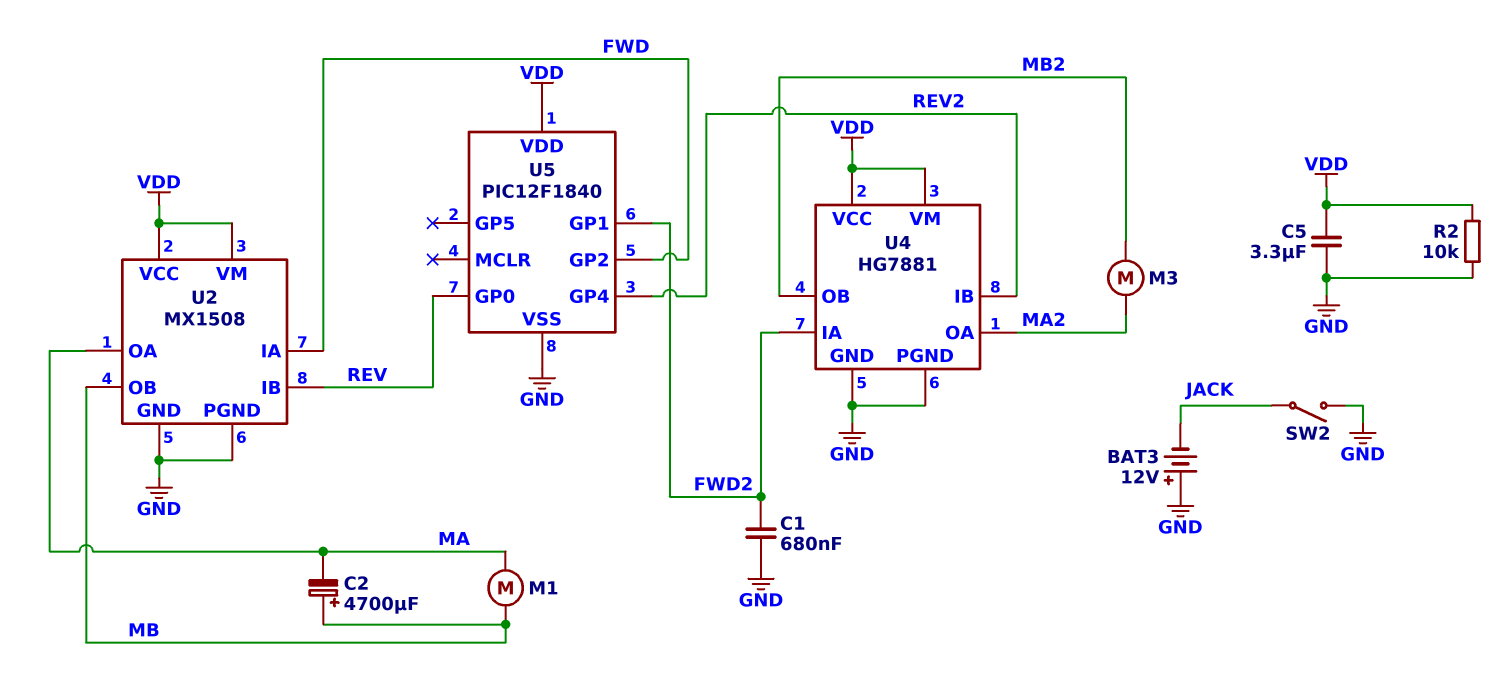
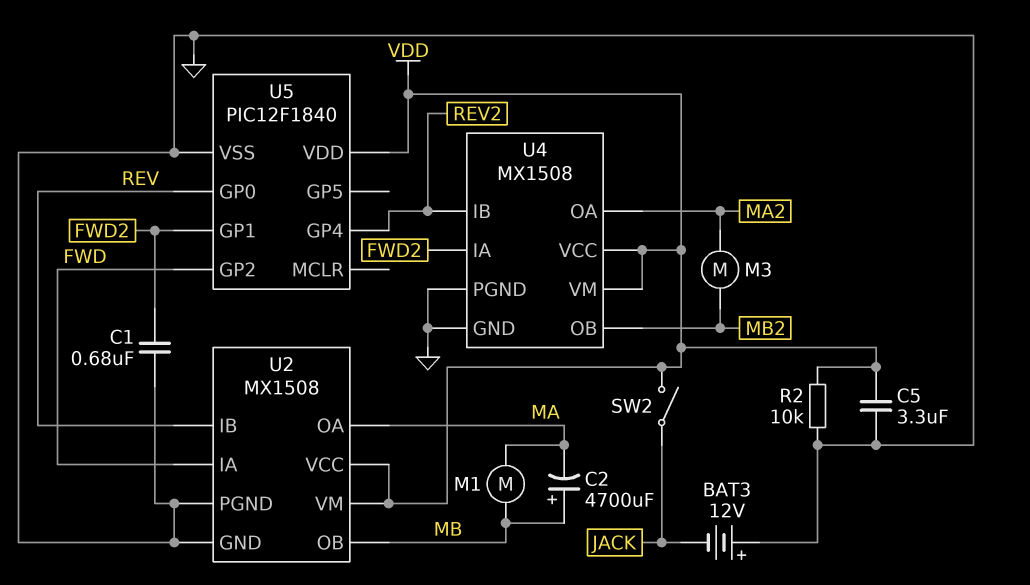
SW2: switch (GND, JACK) -> switch (JACK, VDD)
U4: HG7881 -> MX1508

